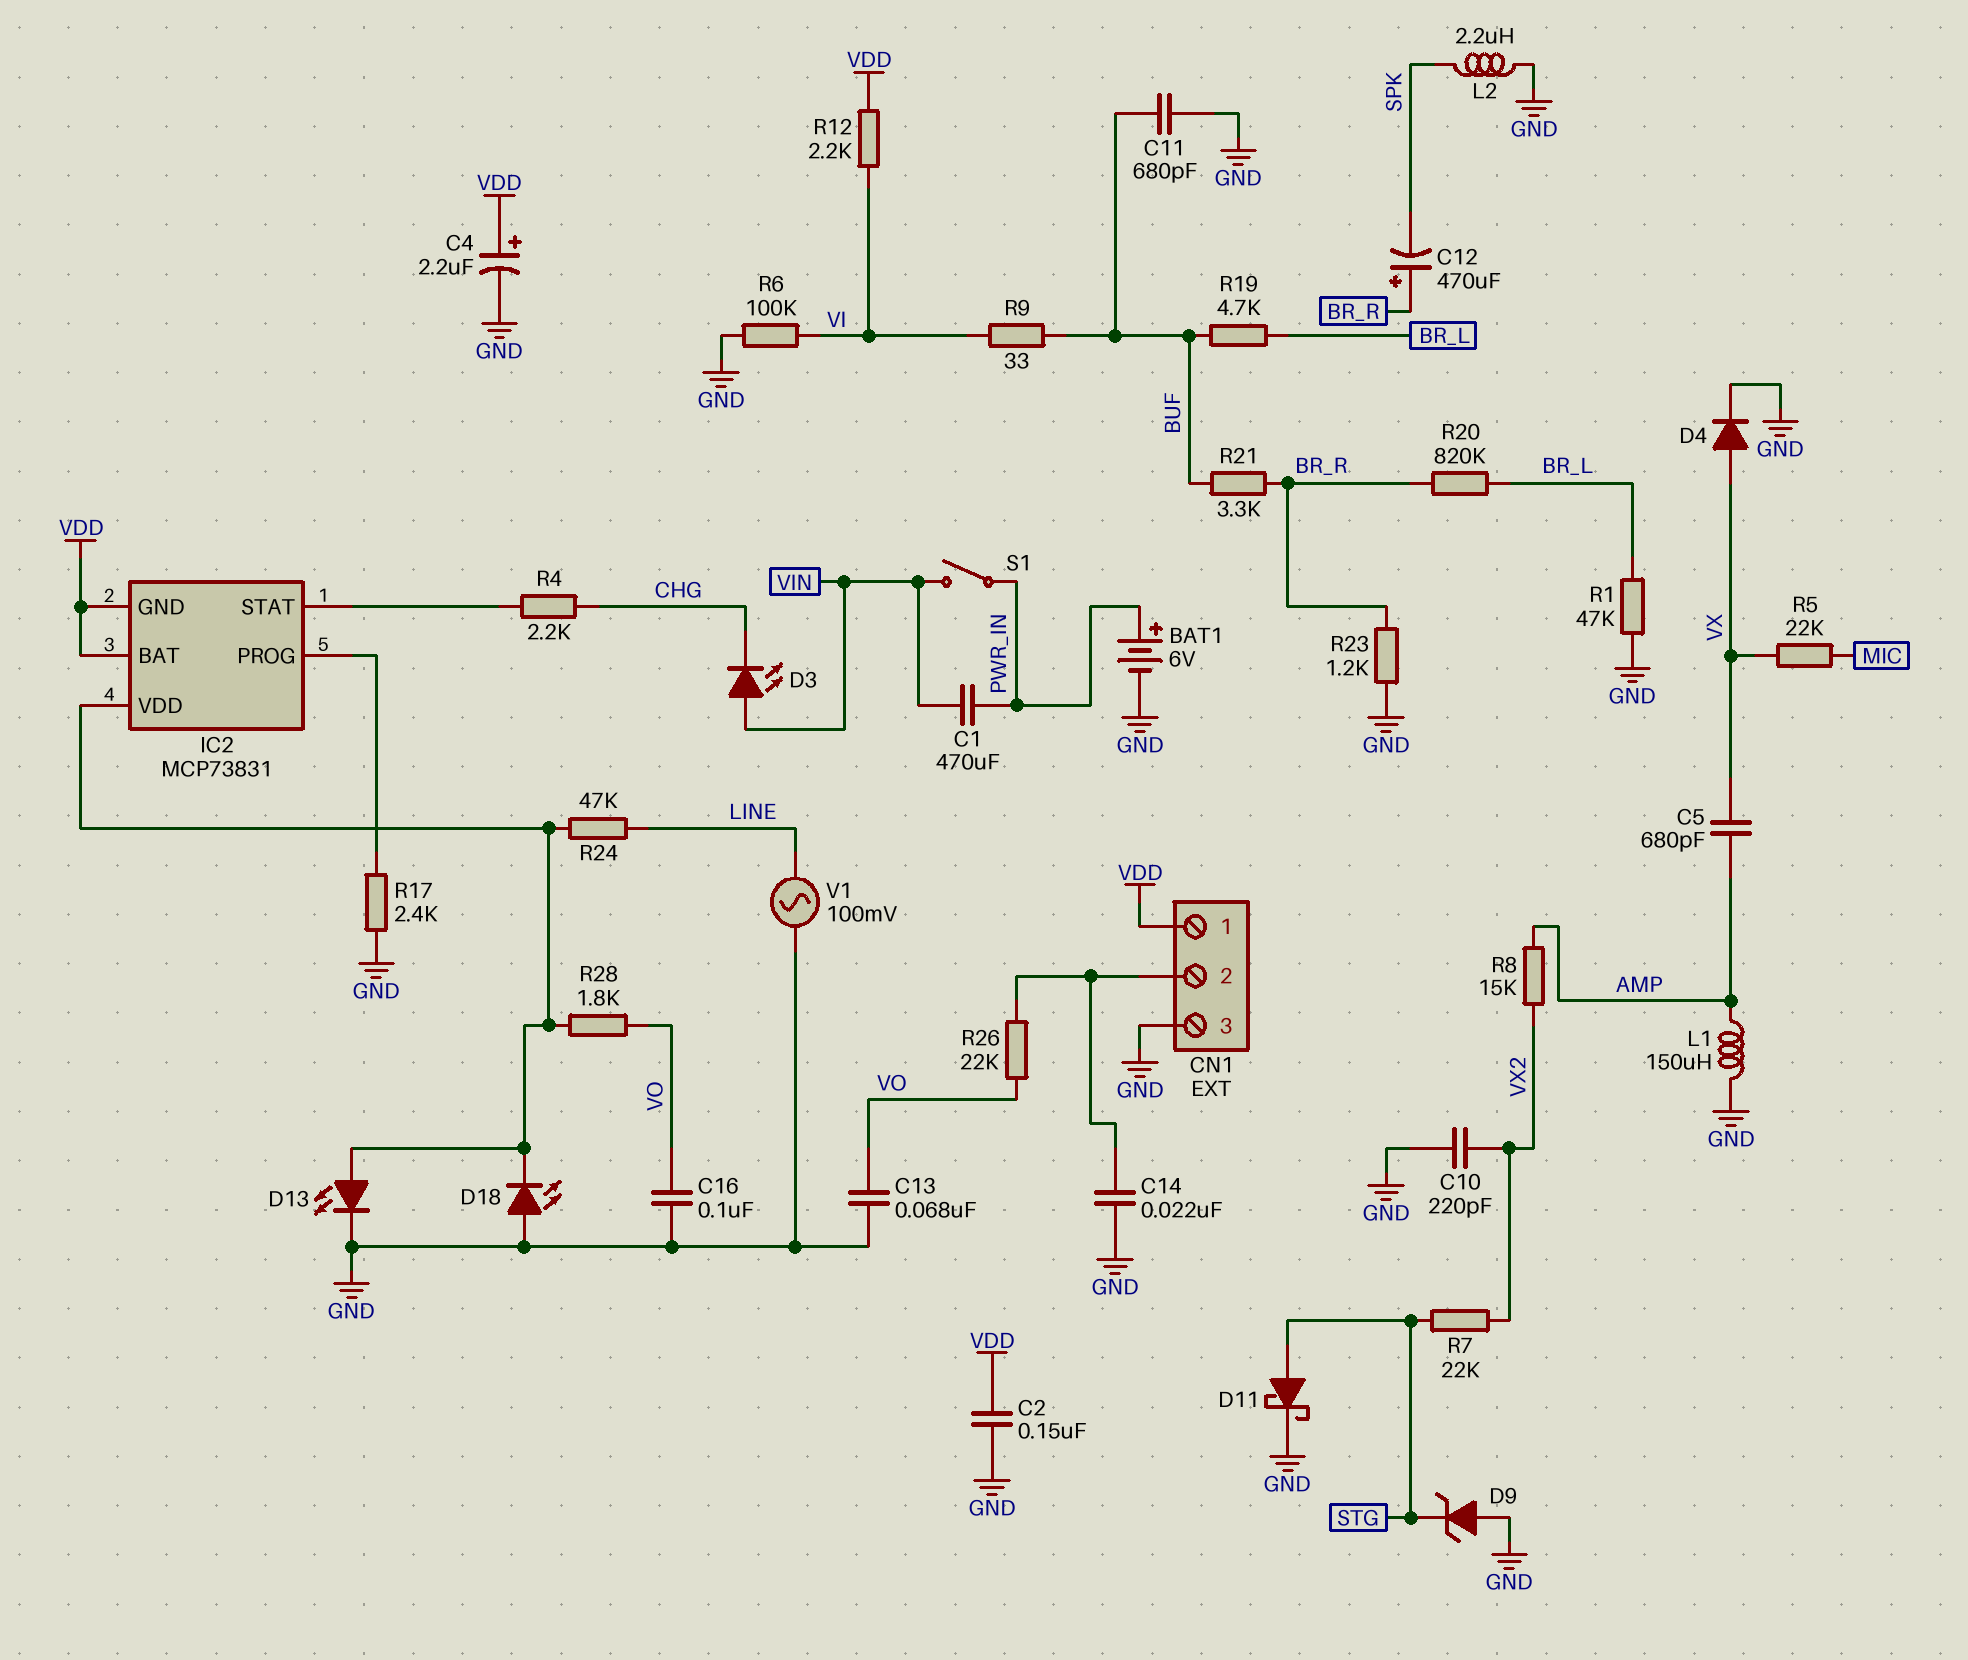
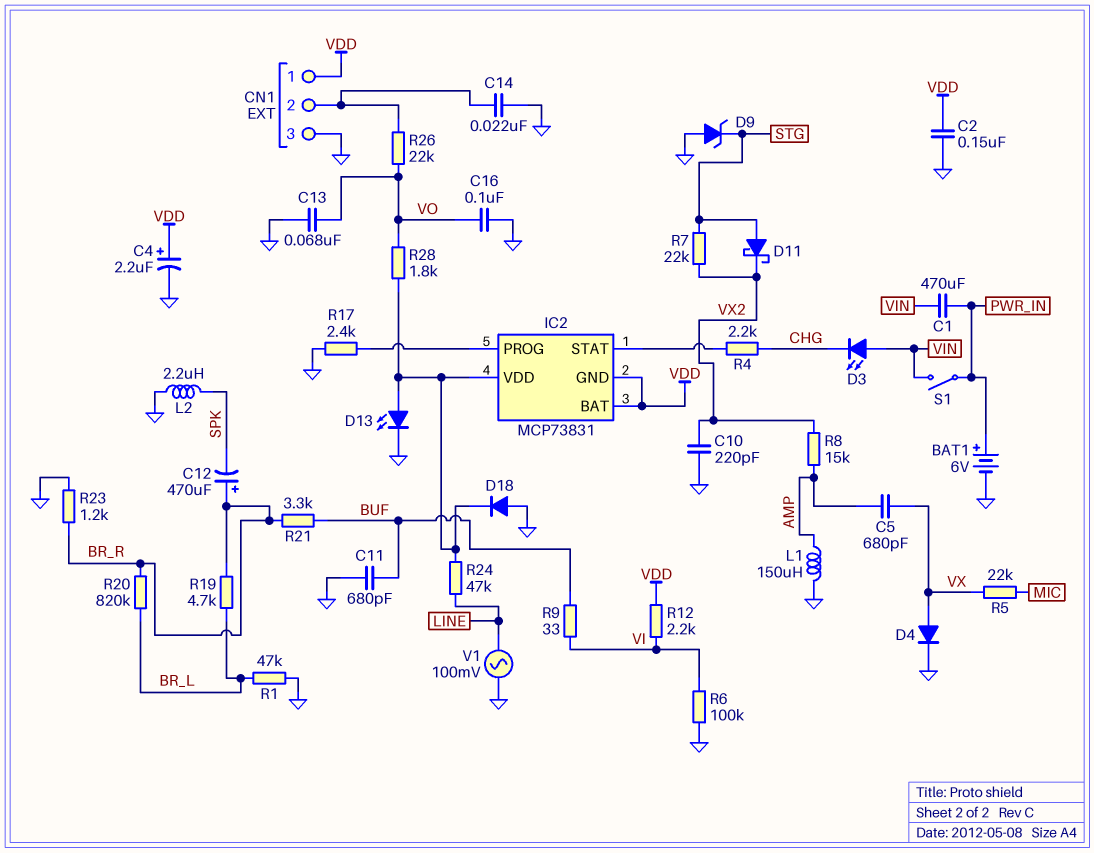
D11: schottky (A STG, K GND) -> schottky (A STG, K VX2)
D18: LED (A GND, K IC2/VDD) -> diode (A GND, K IC2/VDD)
R19: 4.7k (BR_L, BUF) -> 4.7k (BR_L, BR_R)

